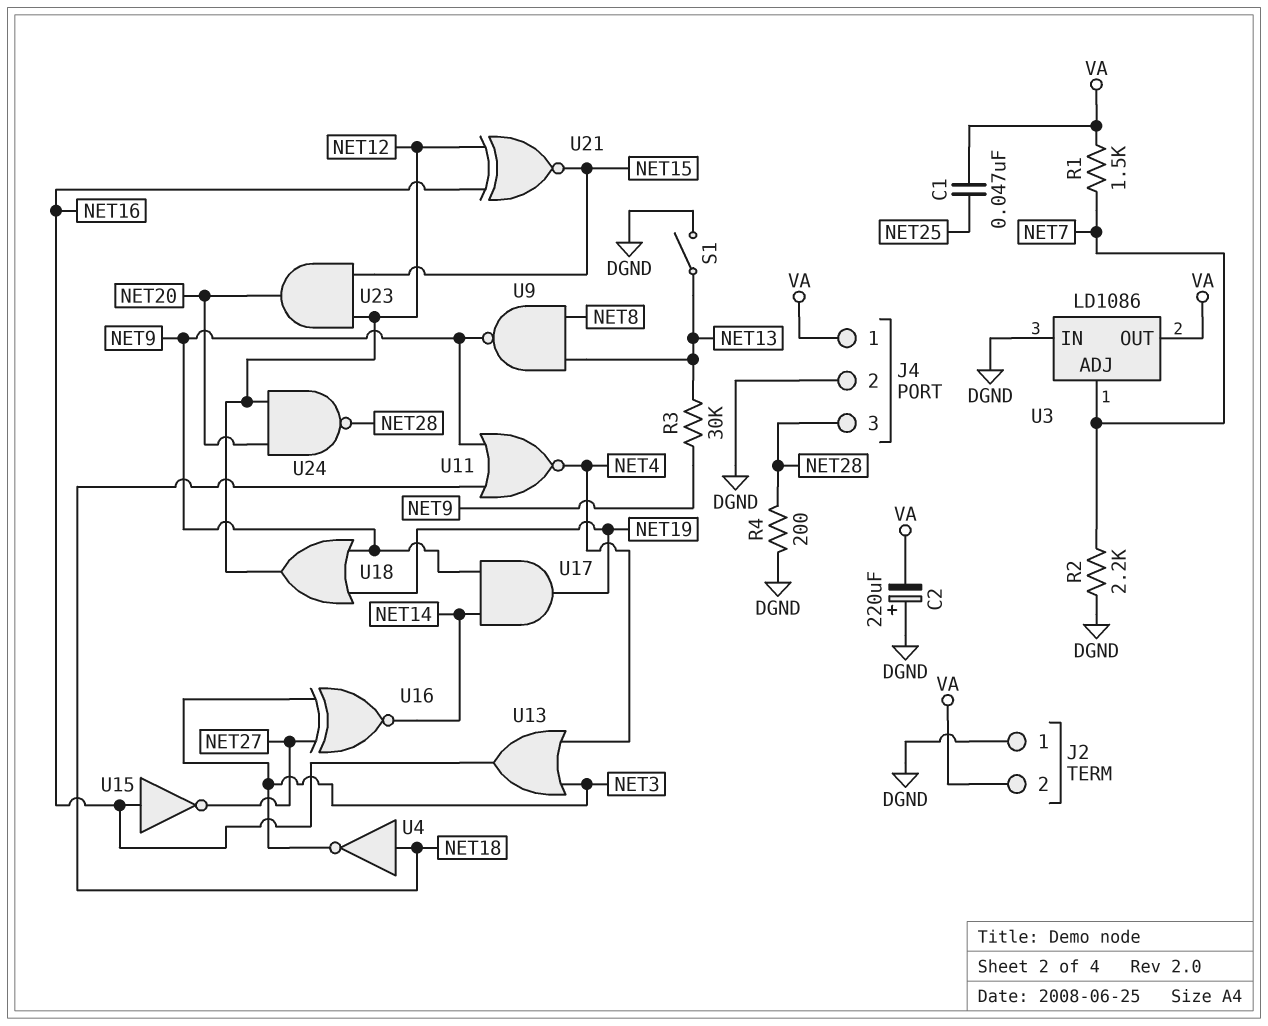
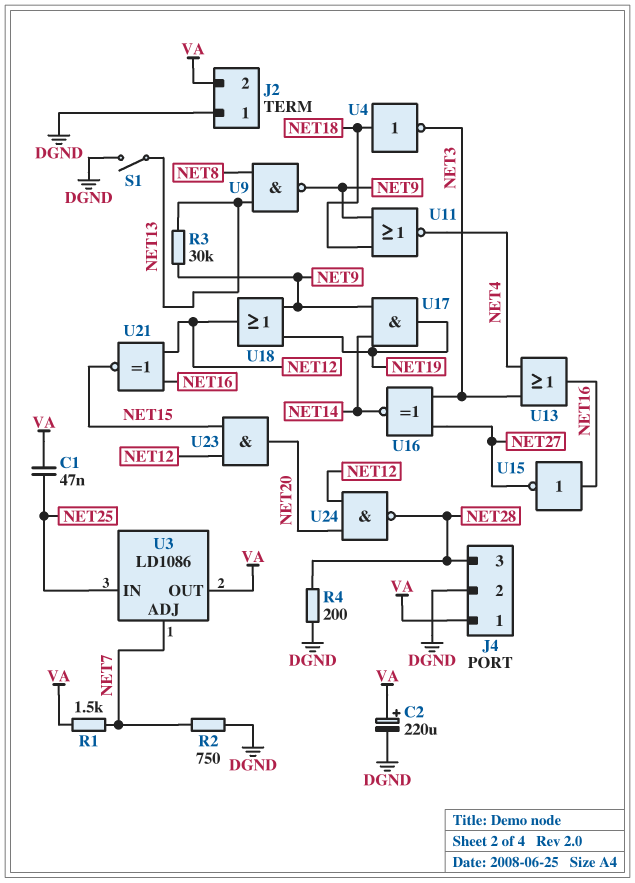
C2: 220uF (plus DGND, minus VA) -> 220uF (plus VA, minus DGND)
R2: 2.2k (DGND, NET7) -> 750 (DGND, NET7)
U3 pin IN: DGND -> NET25

